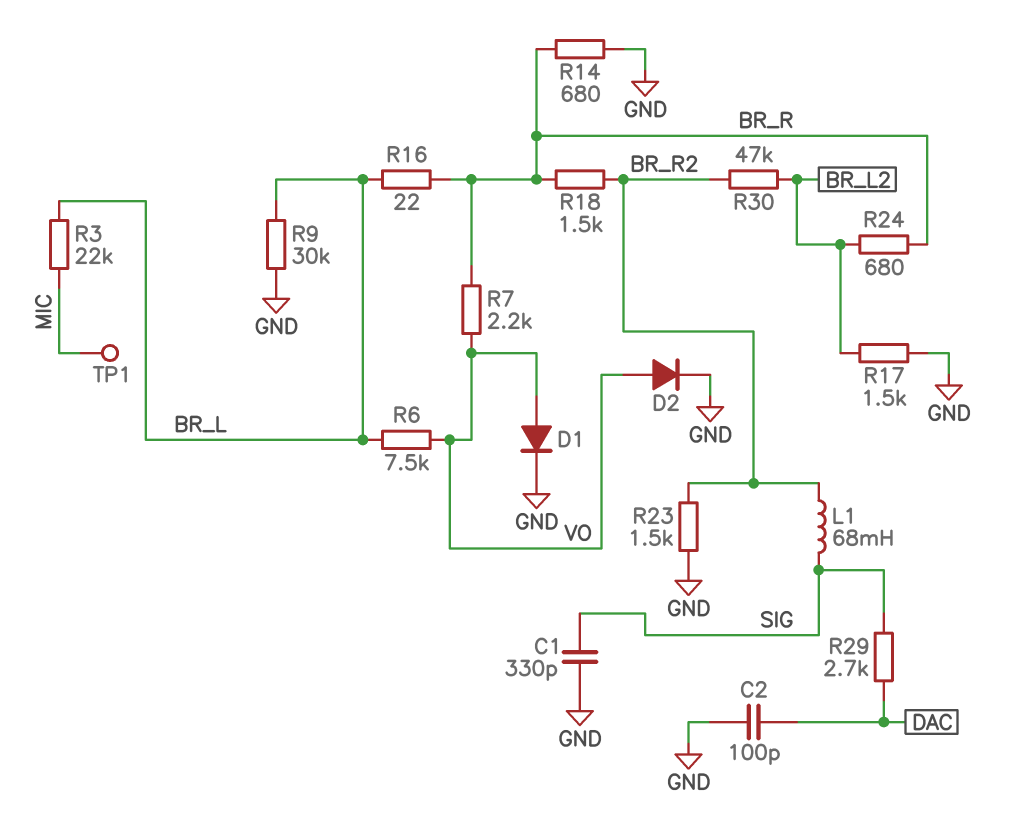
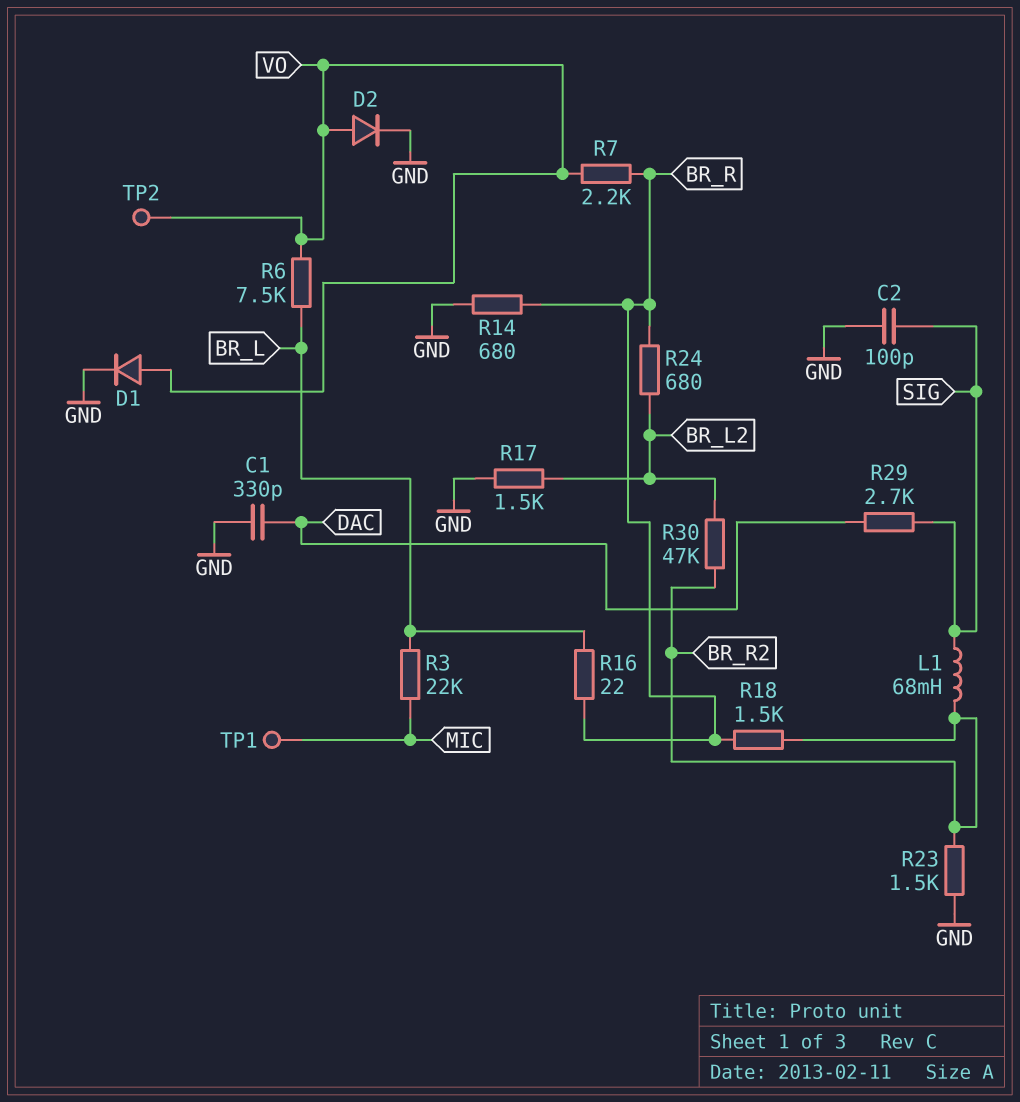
C1: 330pF (GND, SIG) -> 330pF (DAC, GND)
C2: 100pF (DAC, GND) -> 100pF (GND, SIG)
R9: 30k (BR_L, GND) -> none
TP2: none -> test point (VO)

